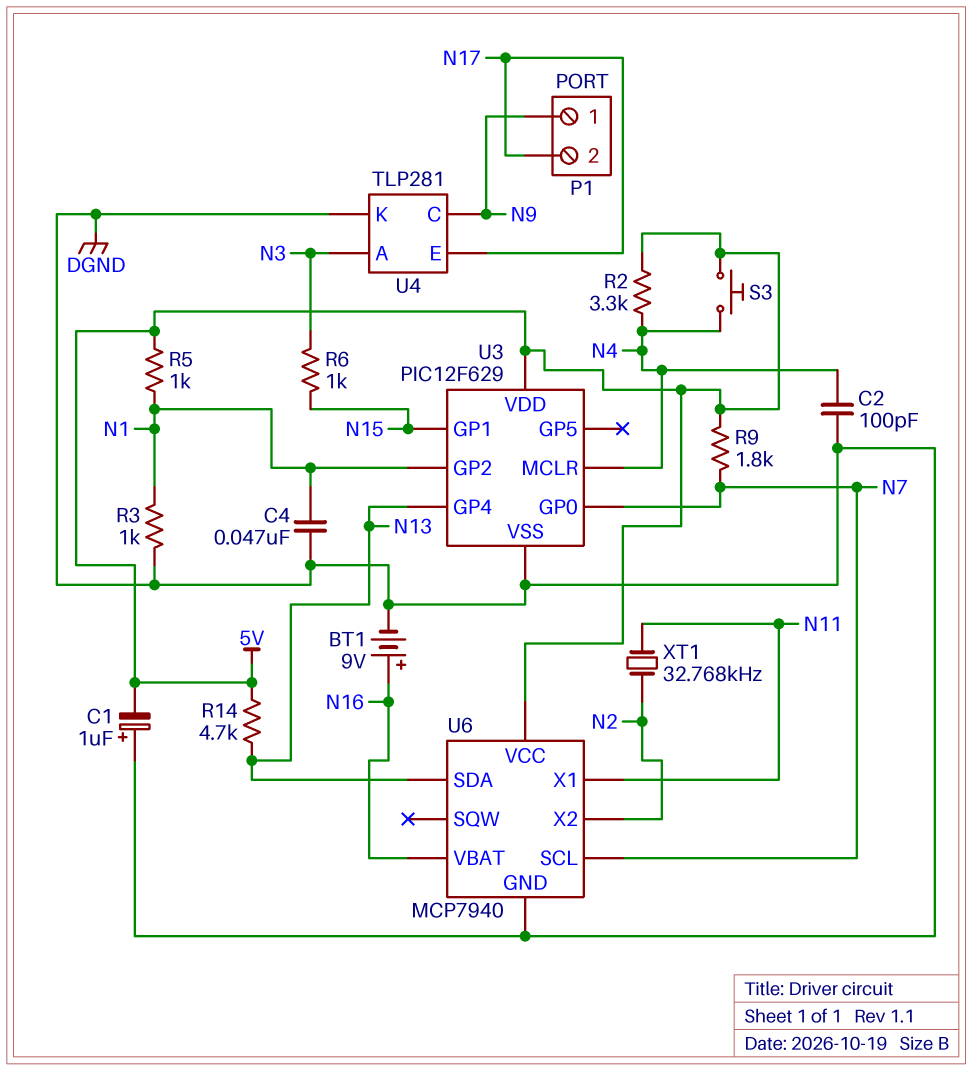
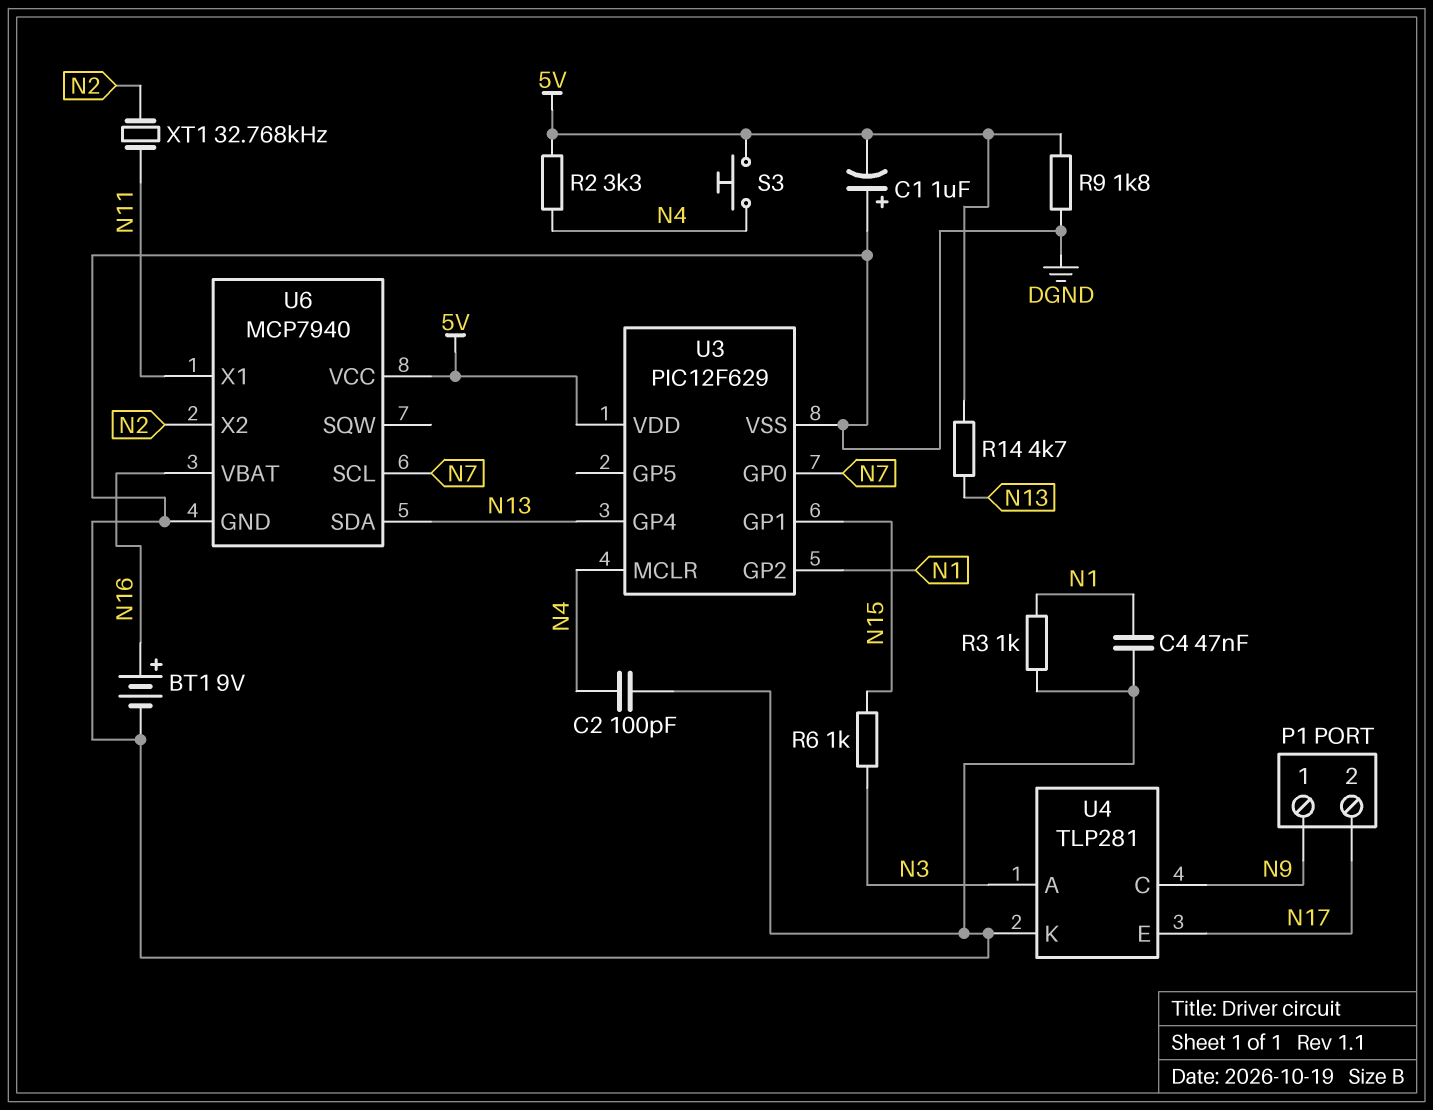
R5: 1k (5V, N1) -> none
R9: 1.8k (5V, N7) -> 1.8k (5V, DGND)

